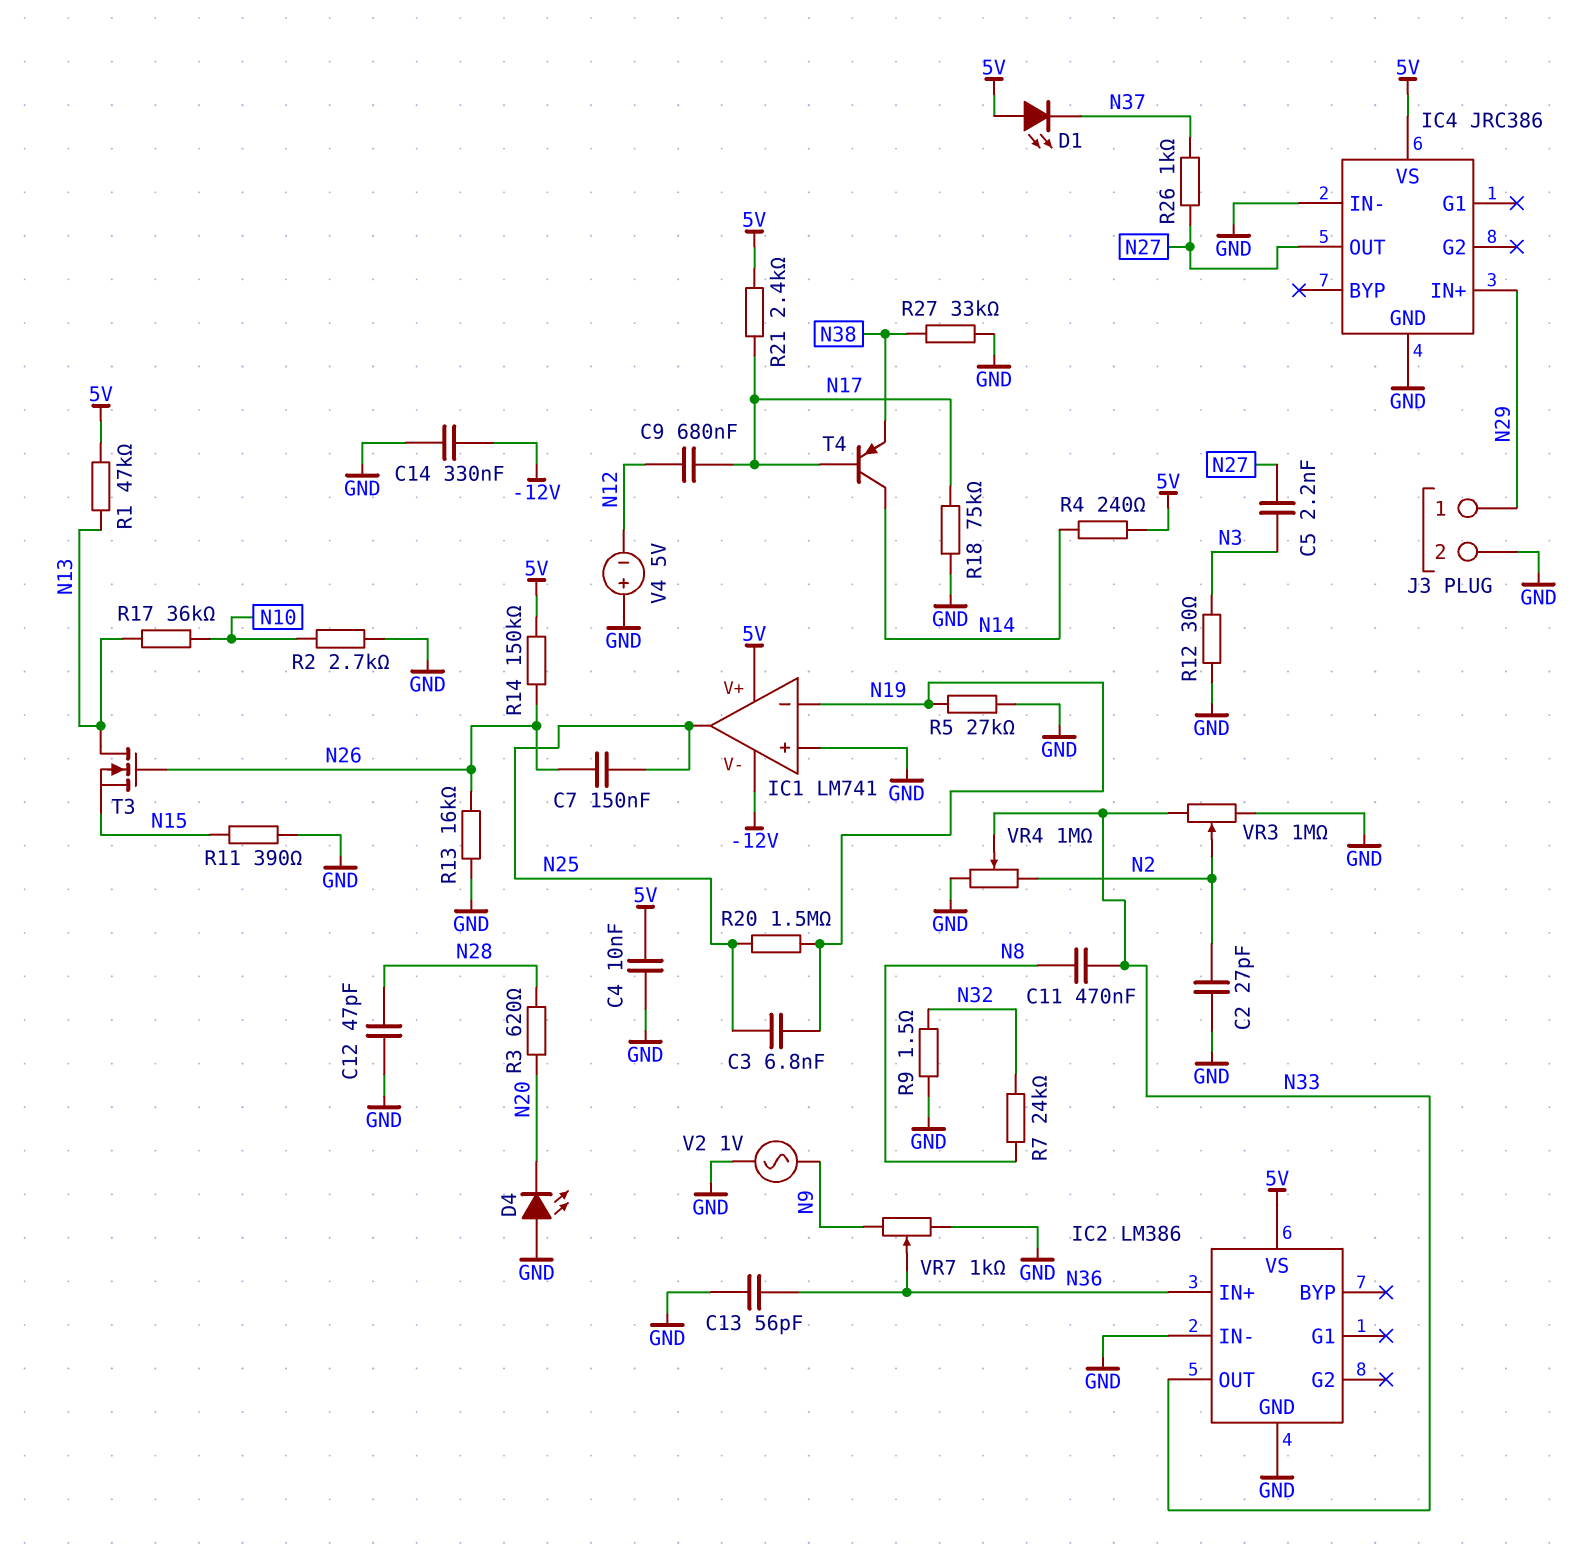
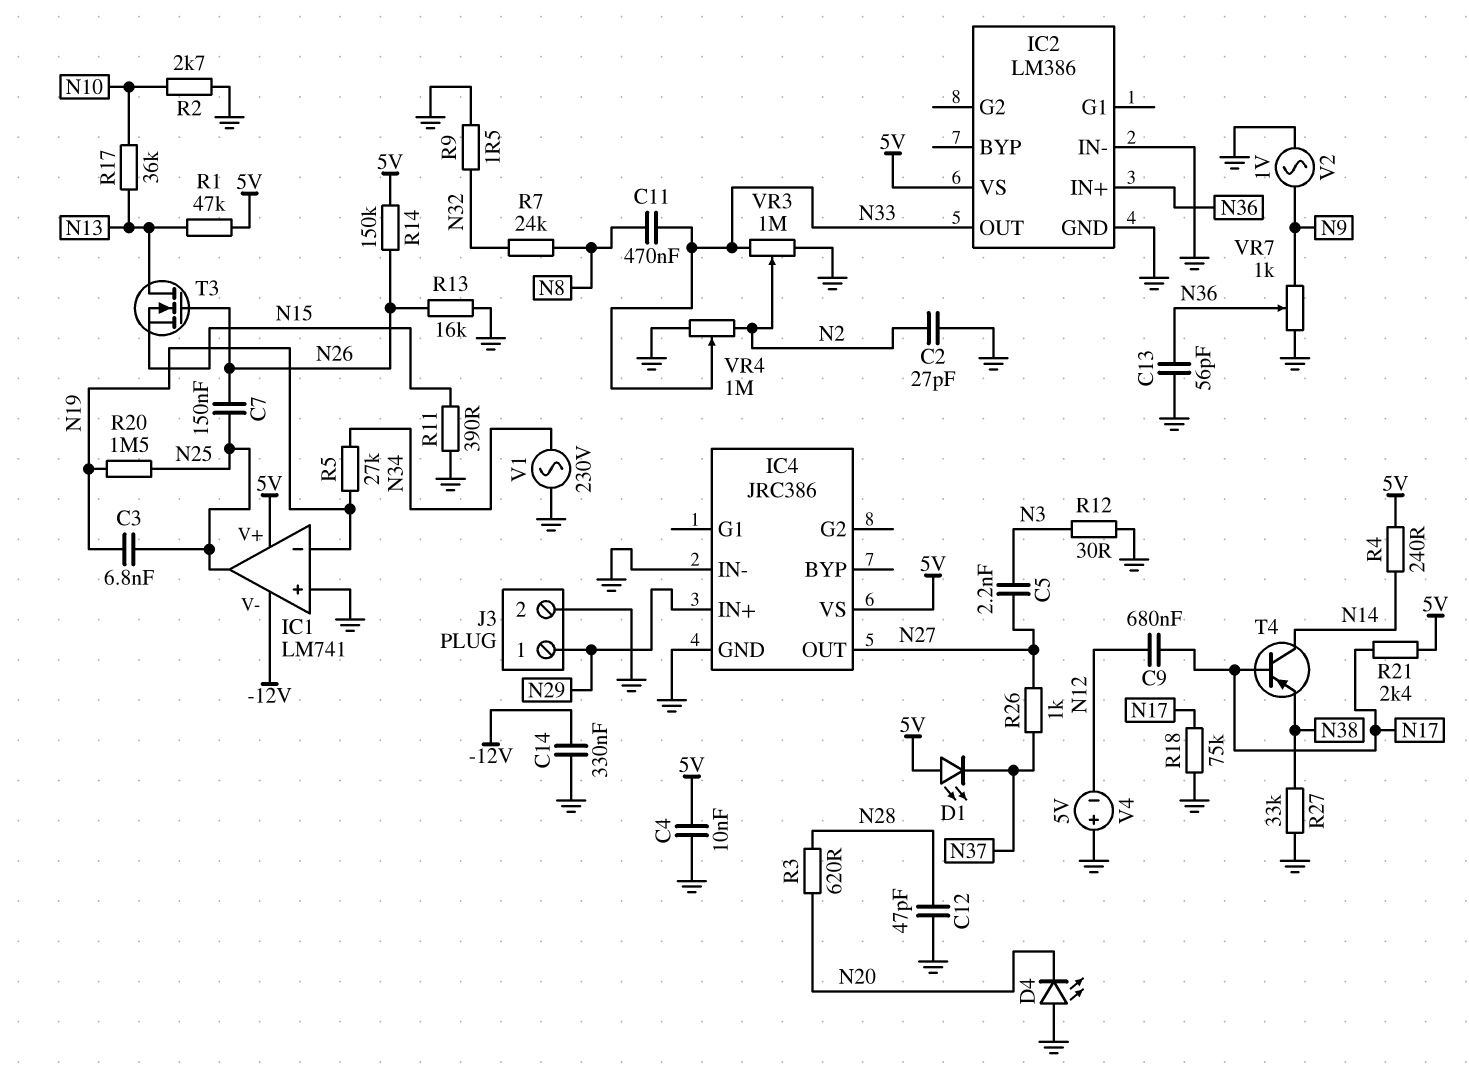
R5: 27k (GND, N19) -> 27k (N19, N34)
V1: none -> AC 230V (GND, N34)

